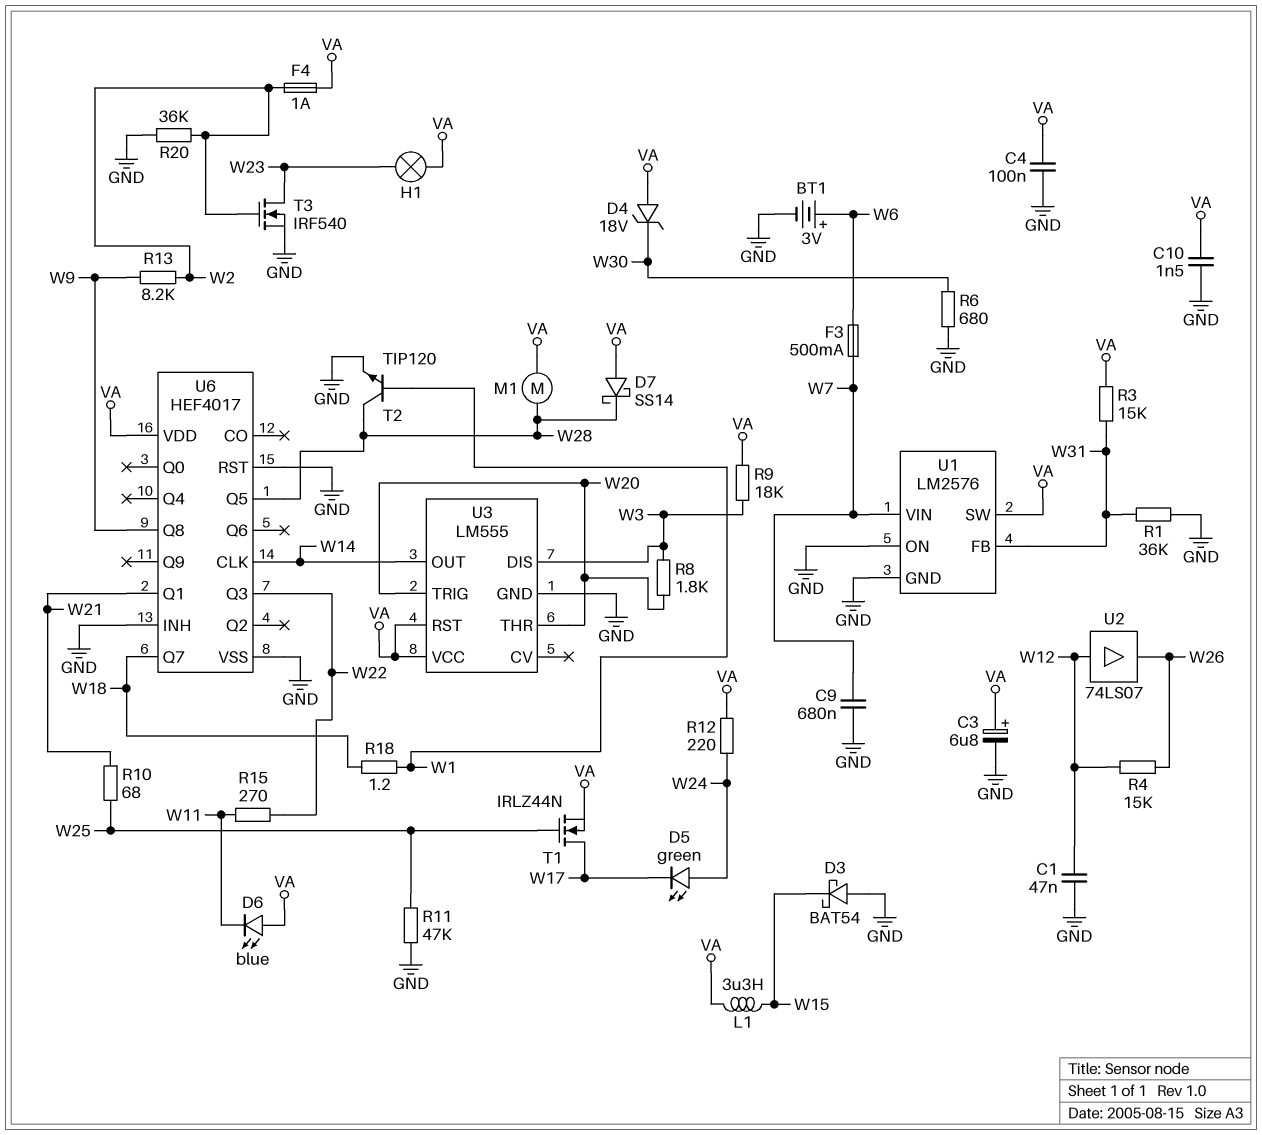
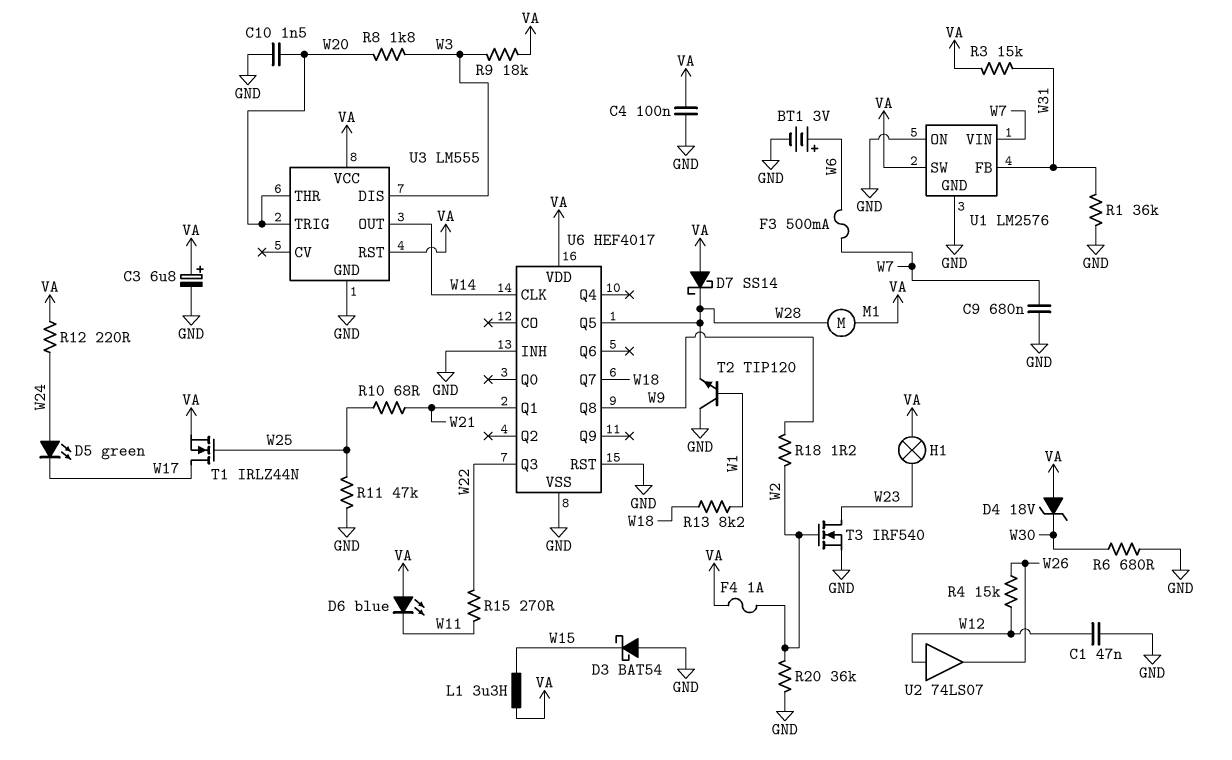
C10: 1.5nF (GND, VA) -> 1.5nF (GND, W20)
R13: 8.2k (W2, W9) -> 8.2k (W1, W18)
R18: 1.2 (W1, W18) -> 1.2 (W2, W9)
T2: NPN TIP120 (B W1, C W28, E GND) -> NPN TIP120 (B W1, C GND, E W28)

